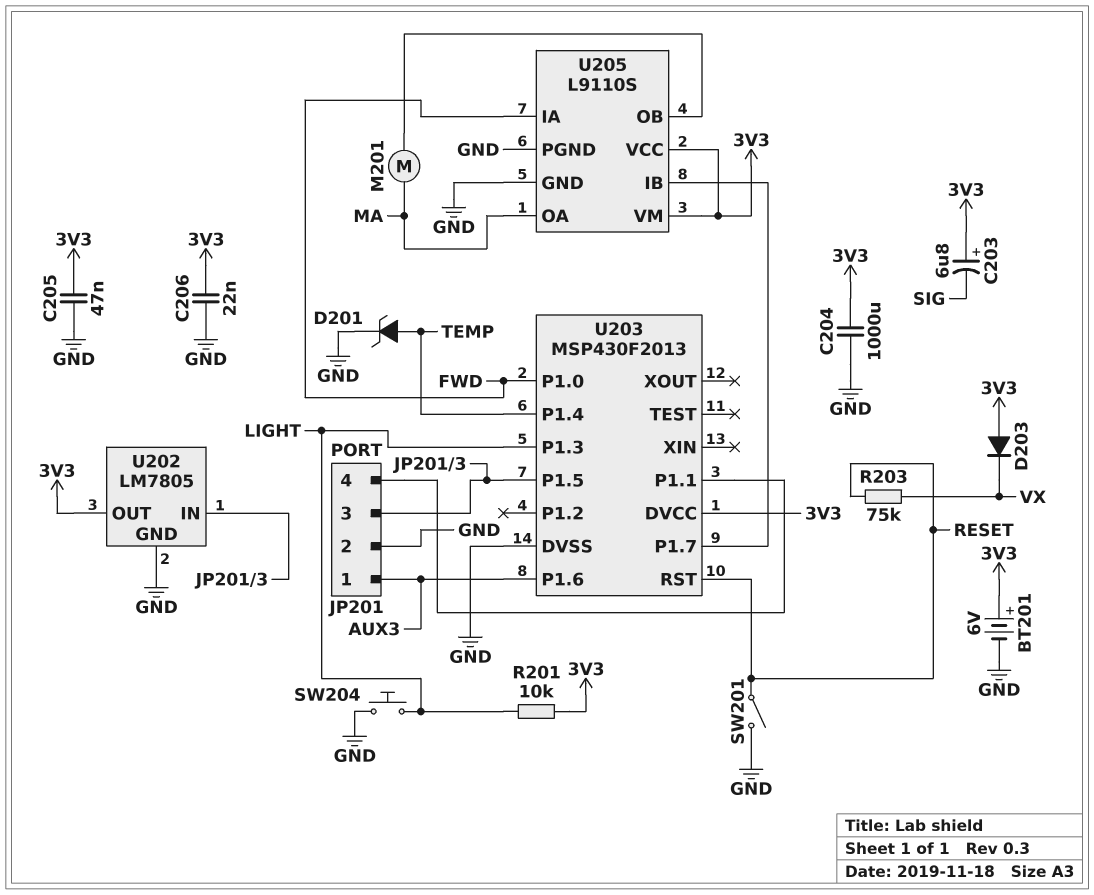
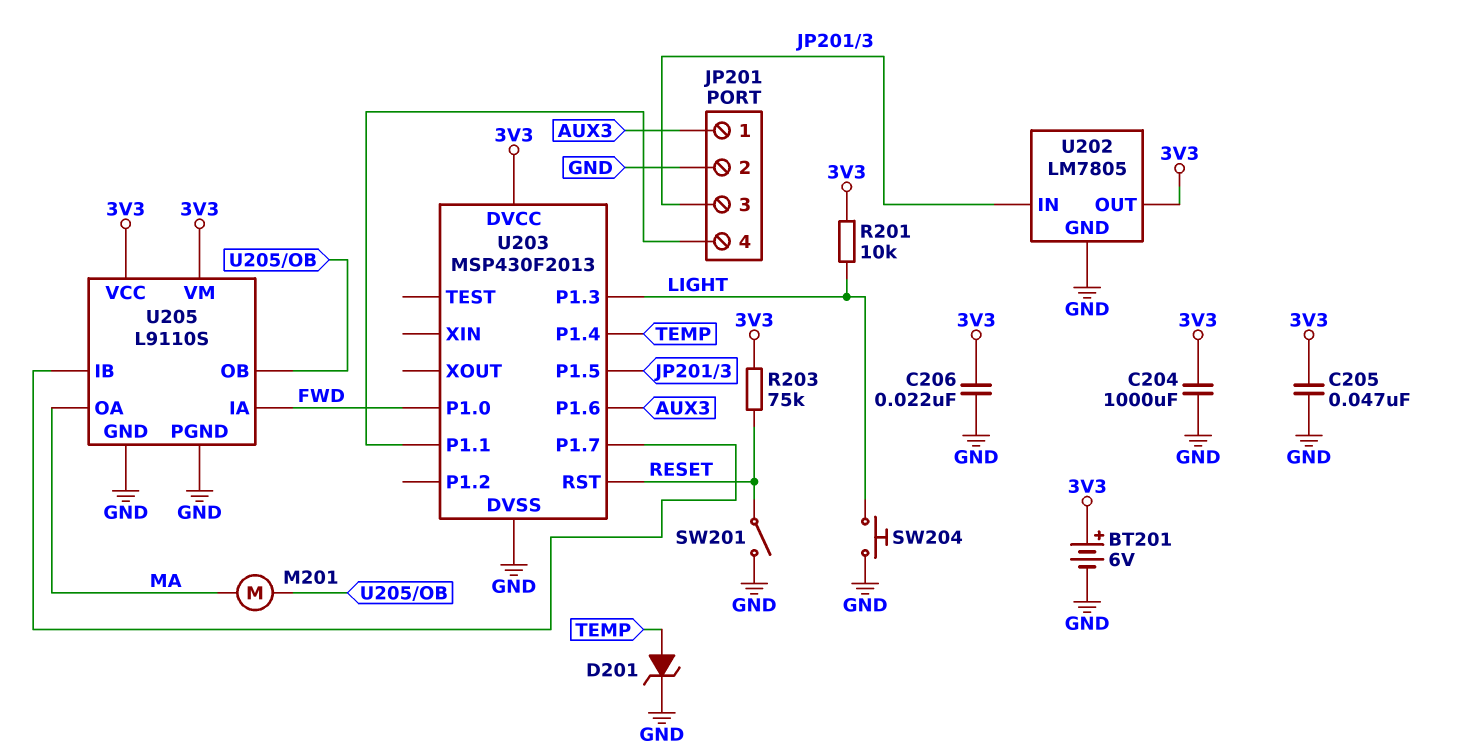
C203: 6.8uF (plus 3V3, minus SIG) -> none
D203: diode (A 3V3, K VX) -> none
R203: 75k (RESET, VX) -> 75k (3V3, RESET)

